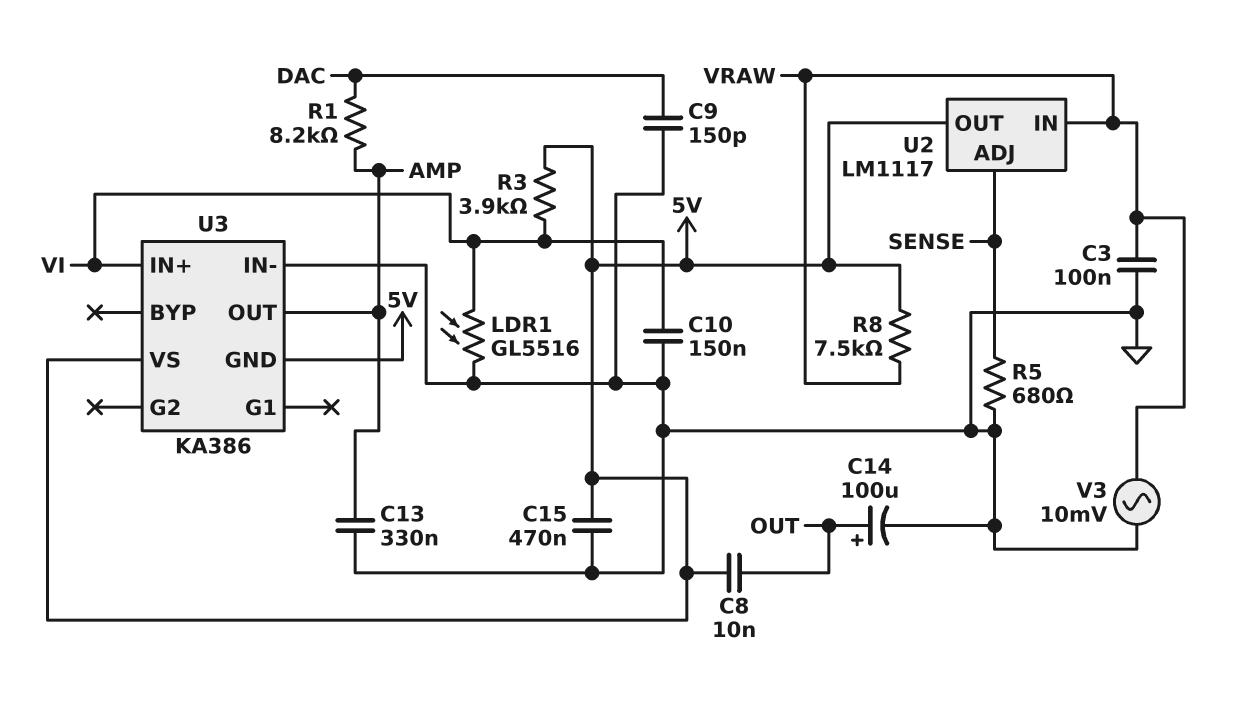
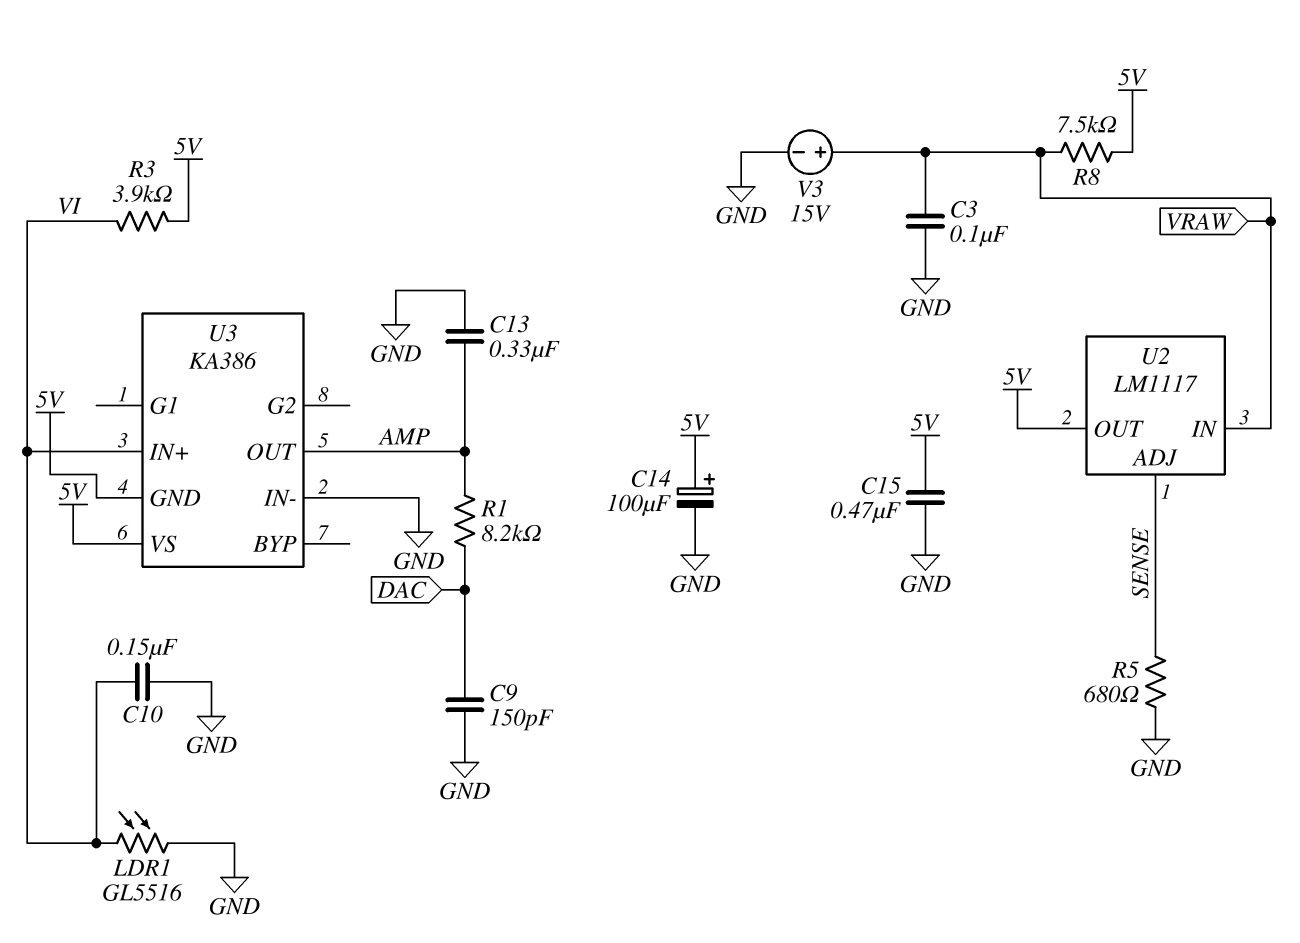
C8: 10nF (5V, OUT) -> none
C14: 100uF (plus OUT, minus GND) -> 100uF (plus 5V, minus GND)
V3: AC 10mV (GND, VRAW) -> 15V (plus VRAW, minus GND)

